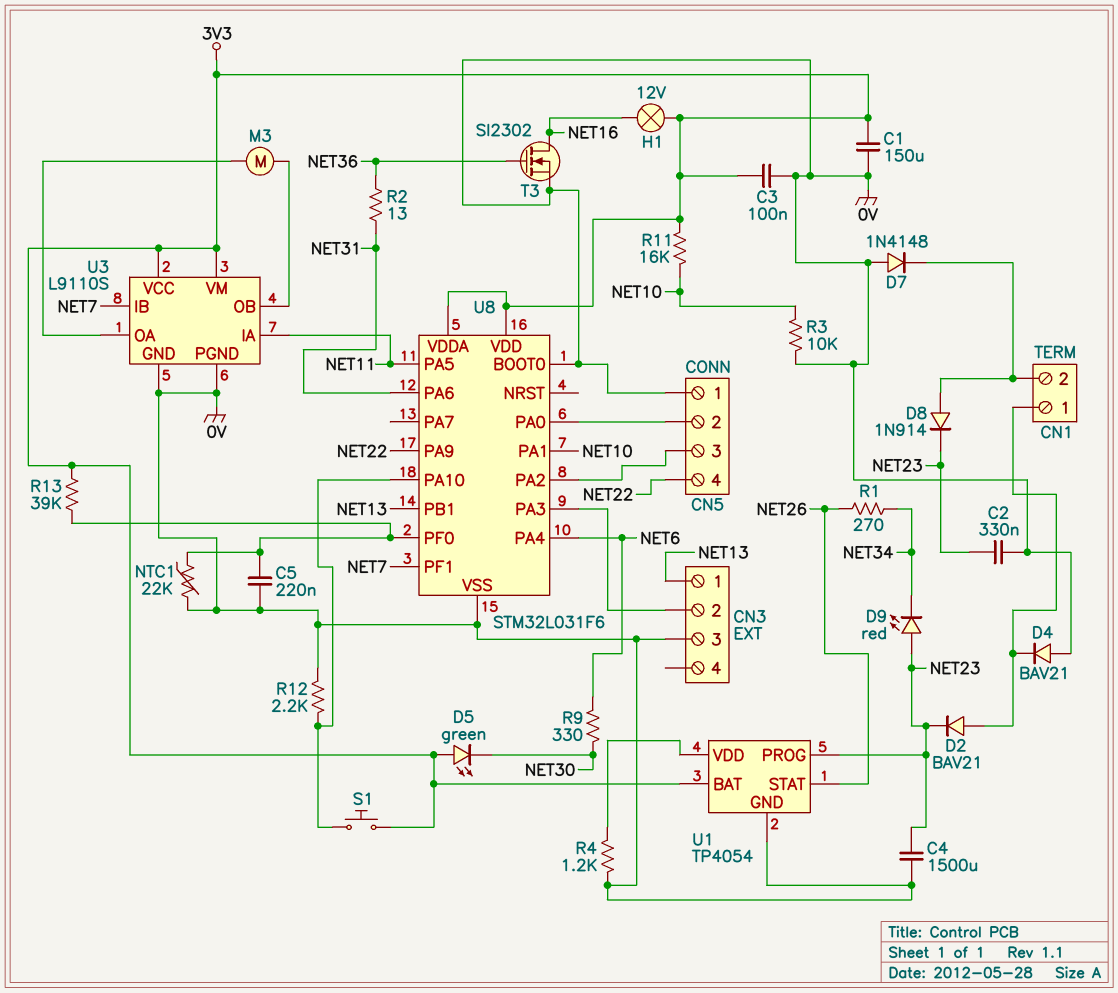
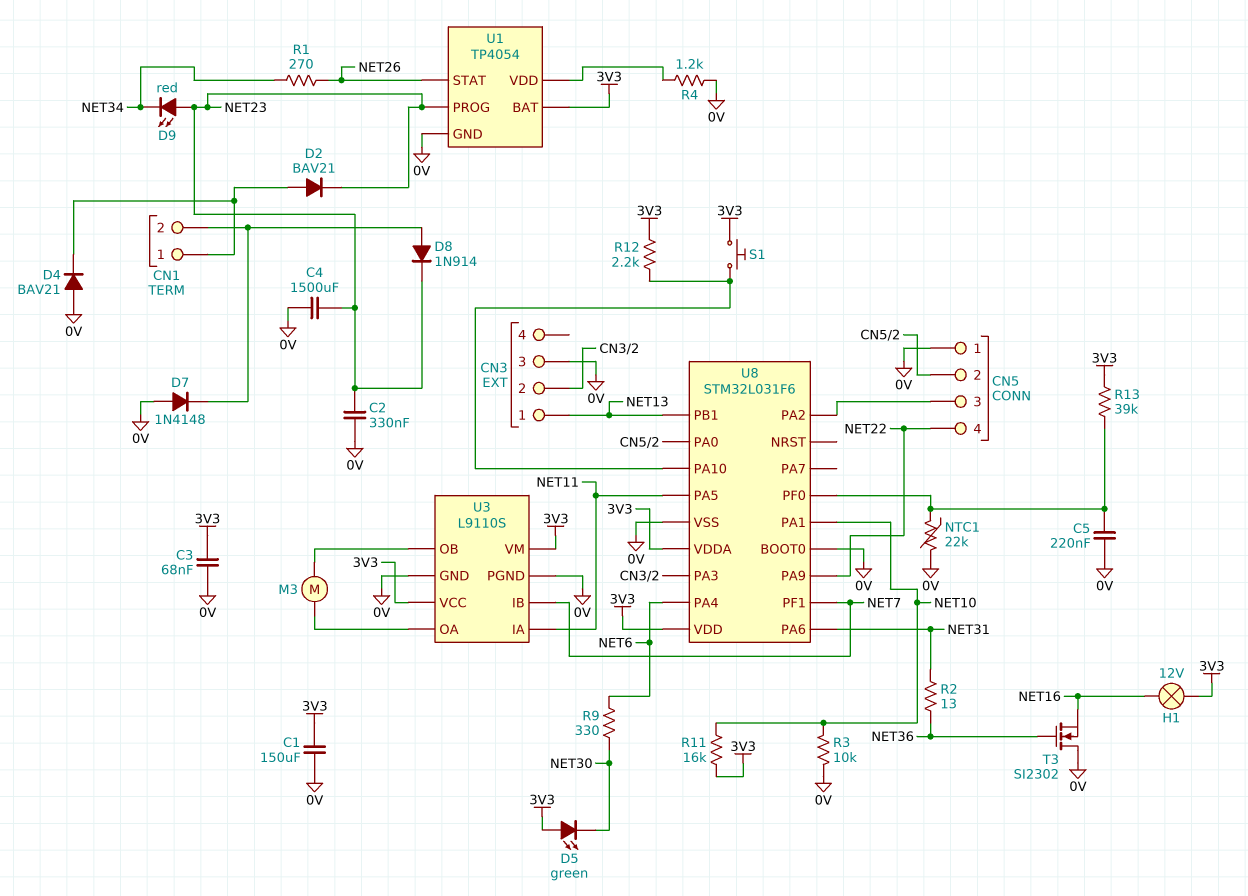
C3: 100nF (0V, 3V3) -> 68nF (0V, 3V3)
R12: 2.2k (0V, U8/PA10) -> 2.2k (3V3, U8/PA10)
T3: NMOS SI2302 (G NET36, D NET16, S 0V) -> NMOS SI2302 (G NET36, D 0V, S NET16)

